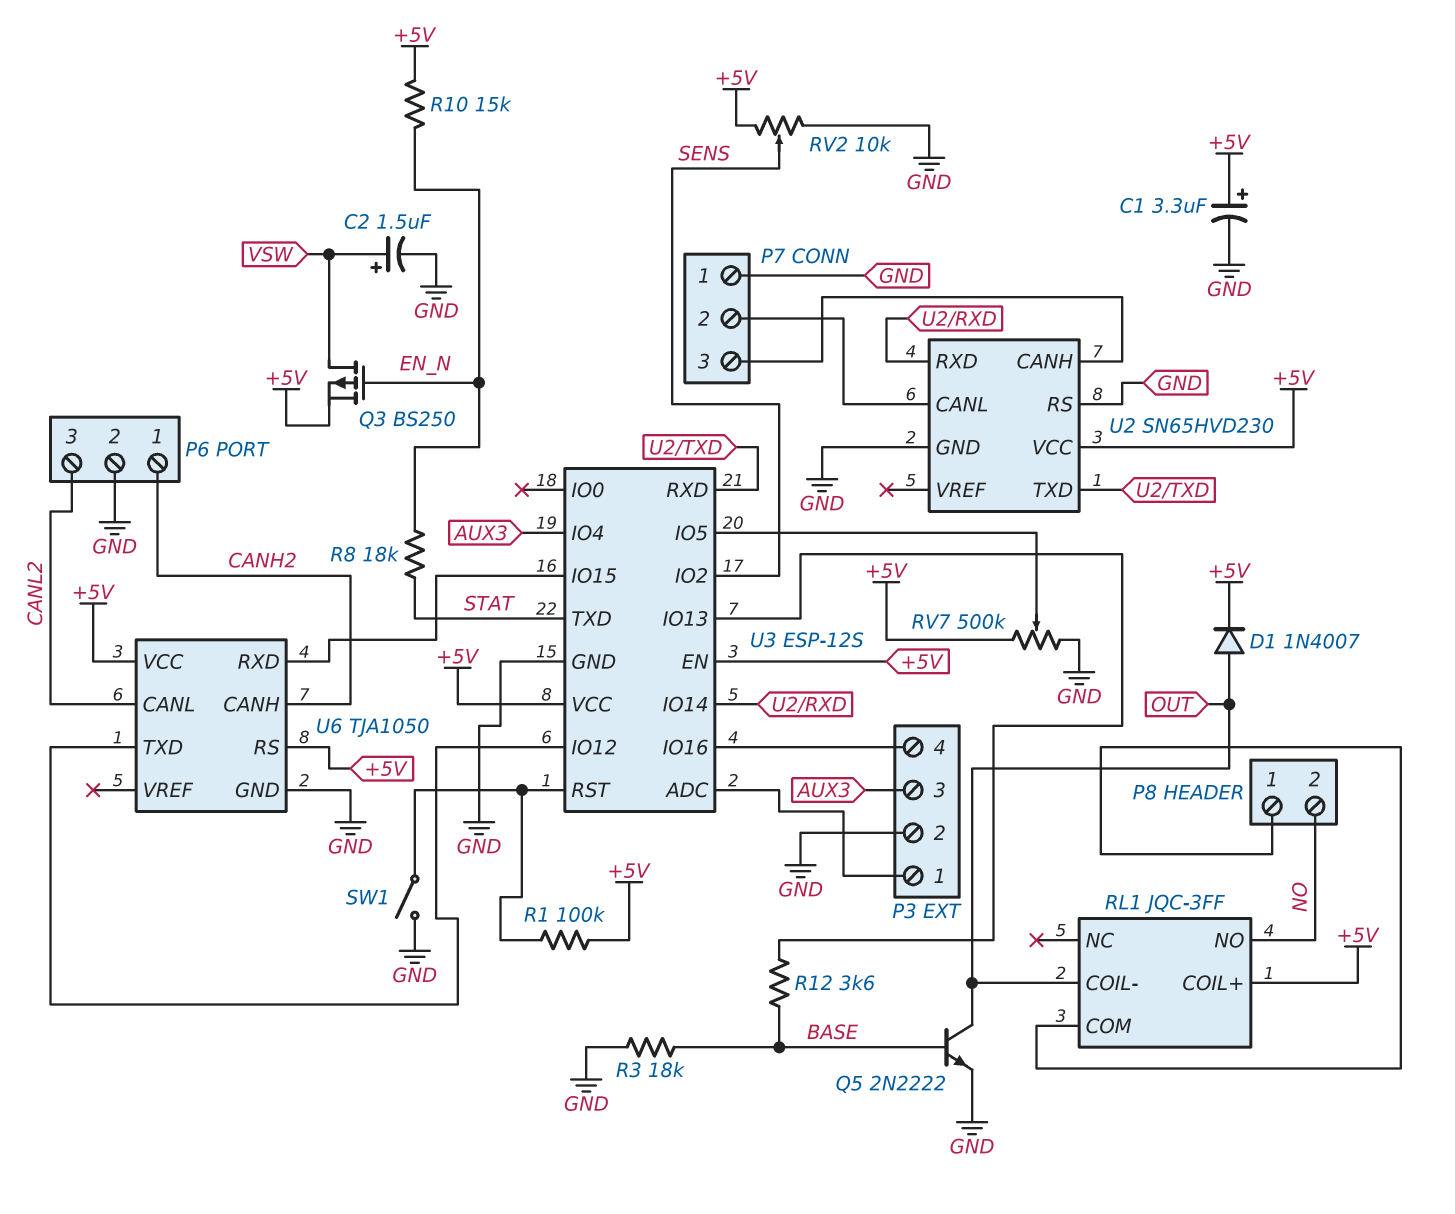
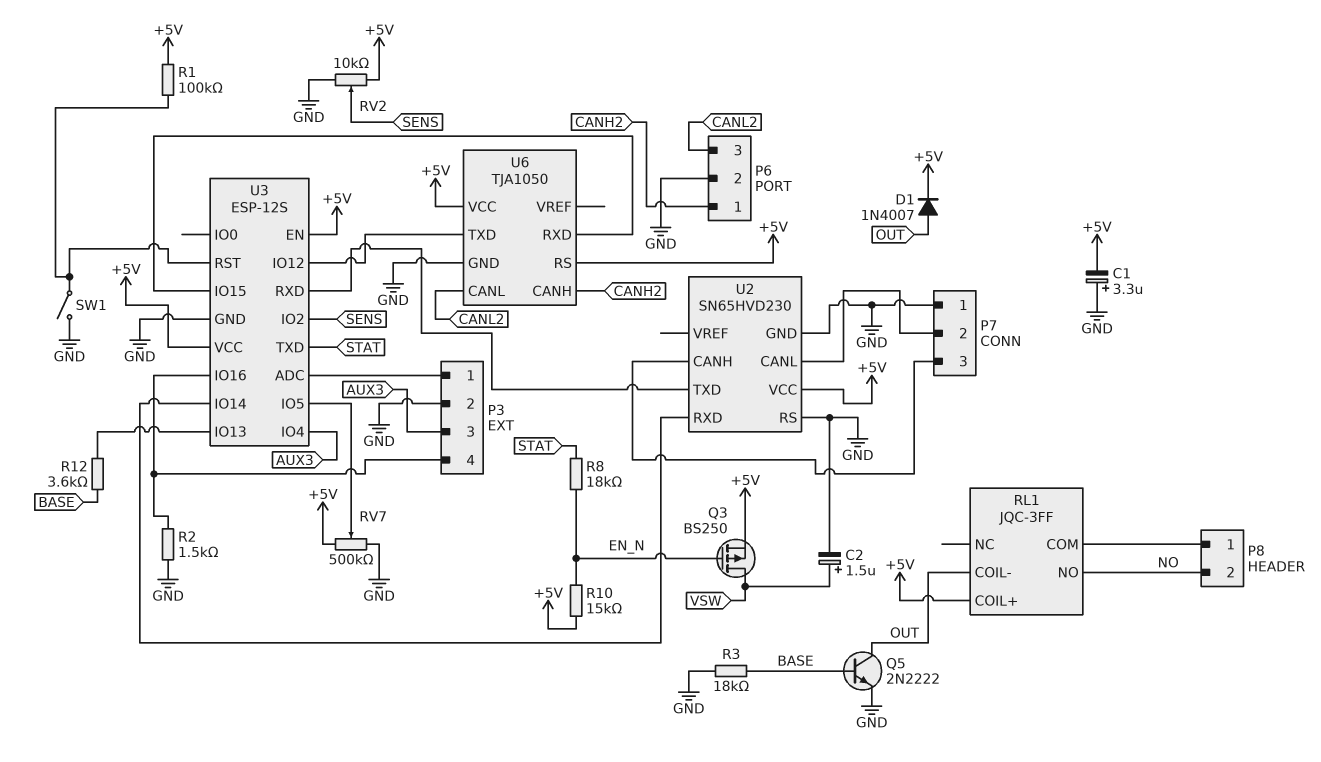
C1: 3.3uF (plus +5V, minus GND) -> 3.3uF (plus GND, minus +5V)
R2: none -> 1.5k (GND, P3/4)

